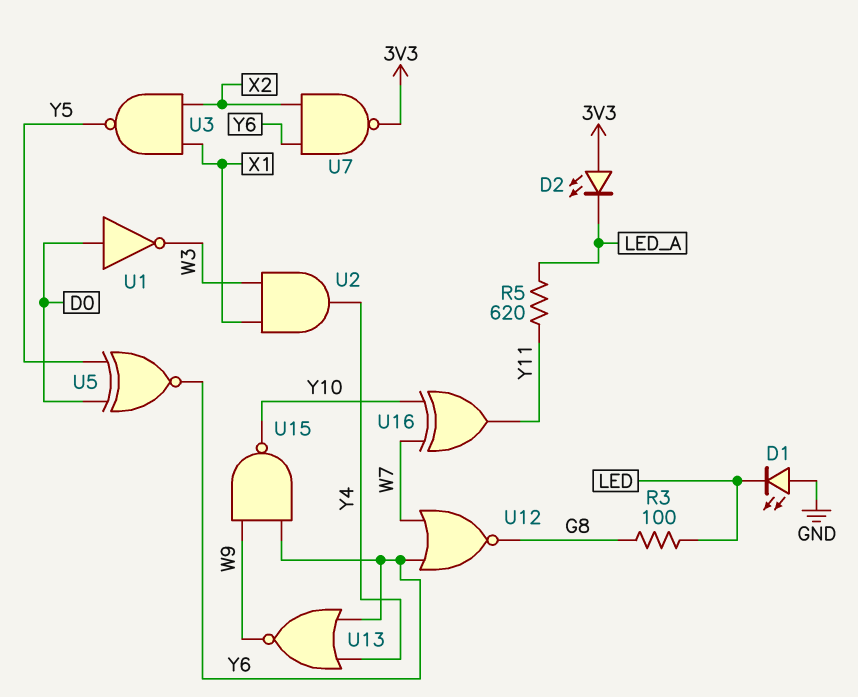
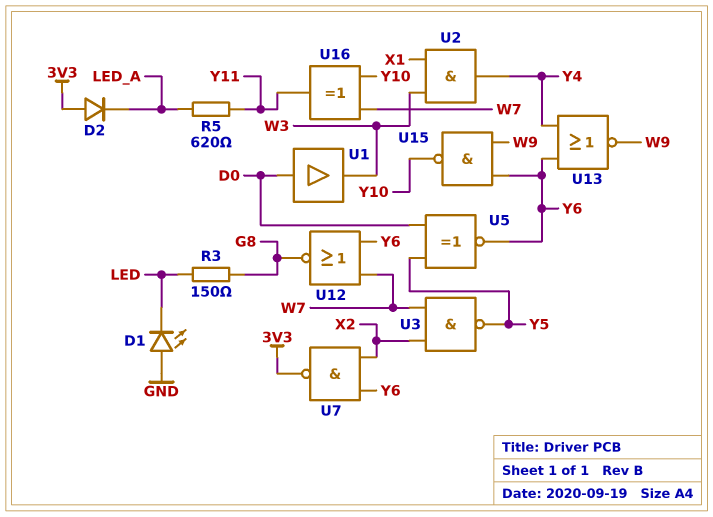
D2: LED (A 3V3, K LED_A) -> diode (A 3V3, K LED_A)
R3: 100 (G8, LED) -> 150 (G8, LED)
U1: NOT (in D0, out W3) -> buffer (in D0, out W3)
U3: NAND (in X1, in X2, out Y5) -> NAND (in W7, in X2, out Y5)

